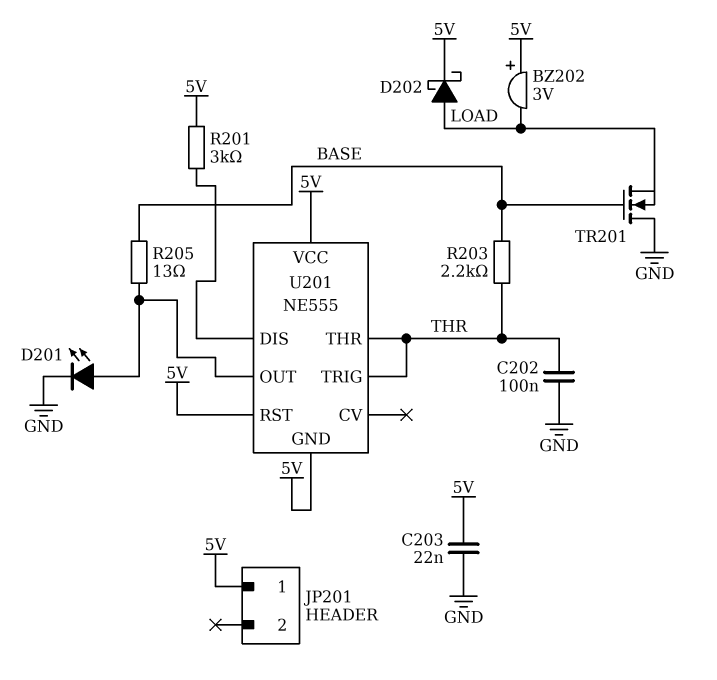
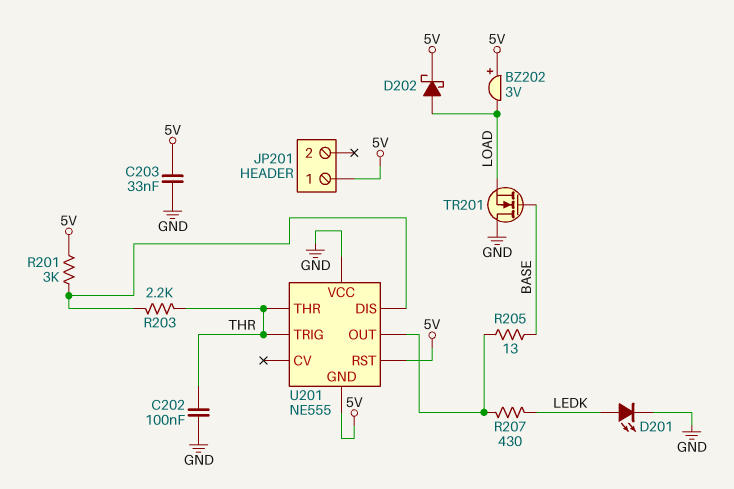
C203: 22nF (5V, GND) -> 33nF (5V, GND)
D201: LED (A U201/OUT, K GND) -> LED (A LEDK, K GND)
R203: 2.2k (BASE, THR) -> 2.2k (THR, U201/DIS)
R207: none -> 430 (LEDK, U201/OUT)
U201 pin VCC: 5V -> GND

